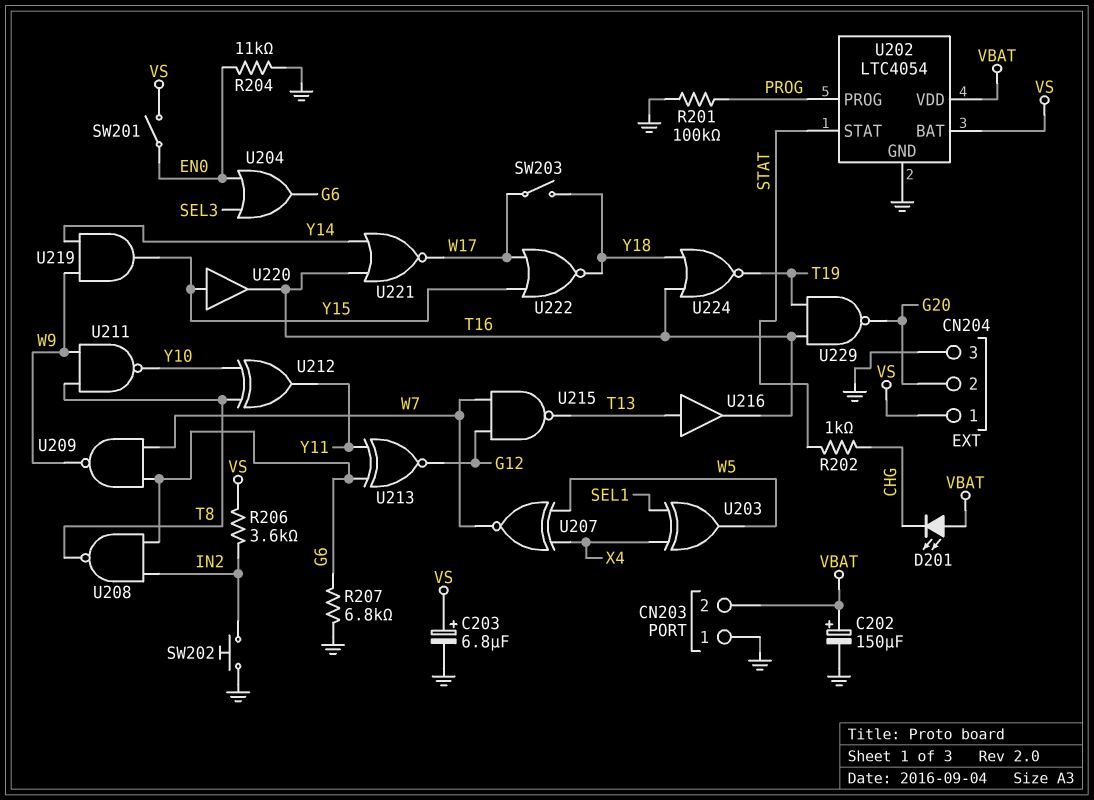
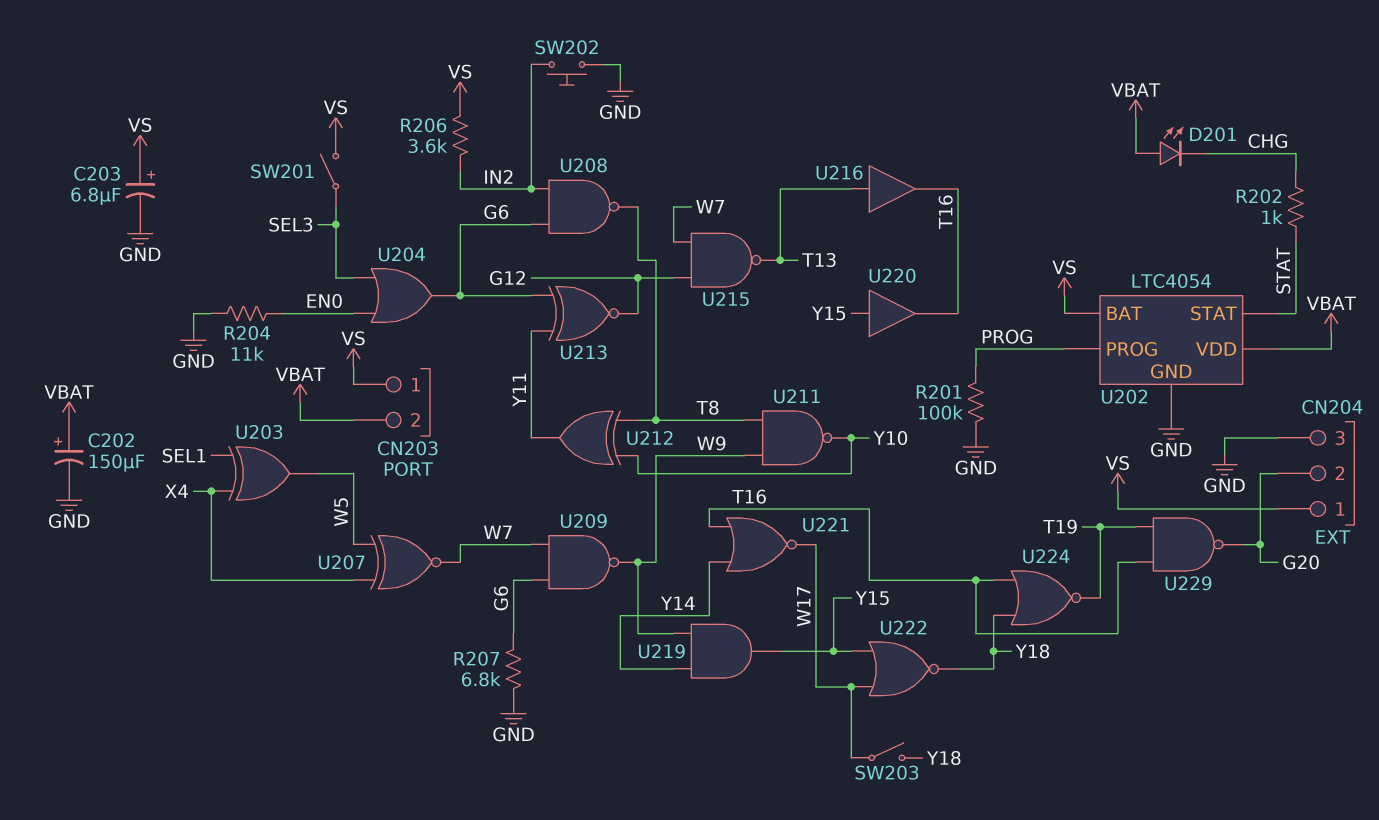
CN203 pin 1: GND -> VS
SW201: switch (EN0, VS) -> switch (SEL3, VS)

